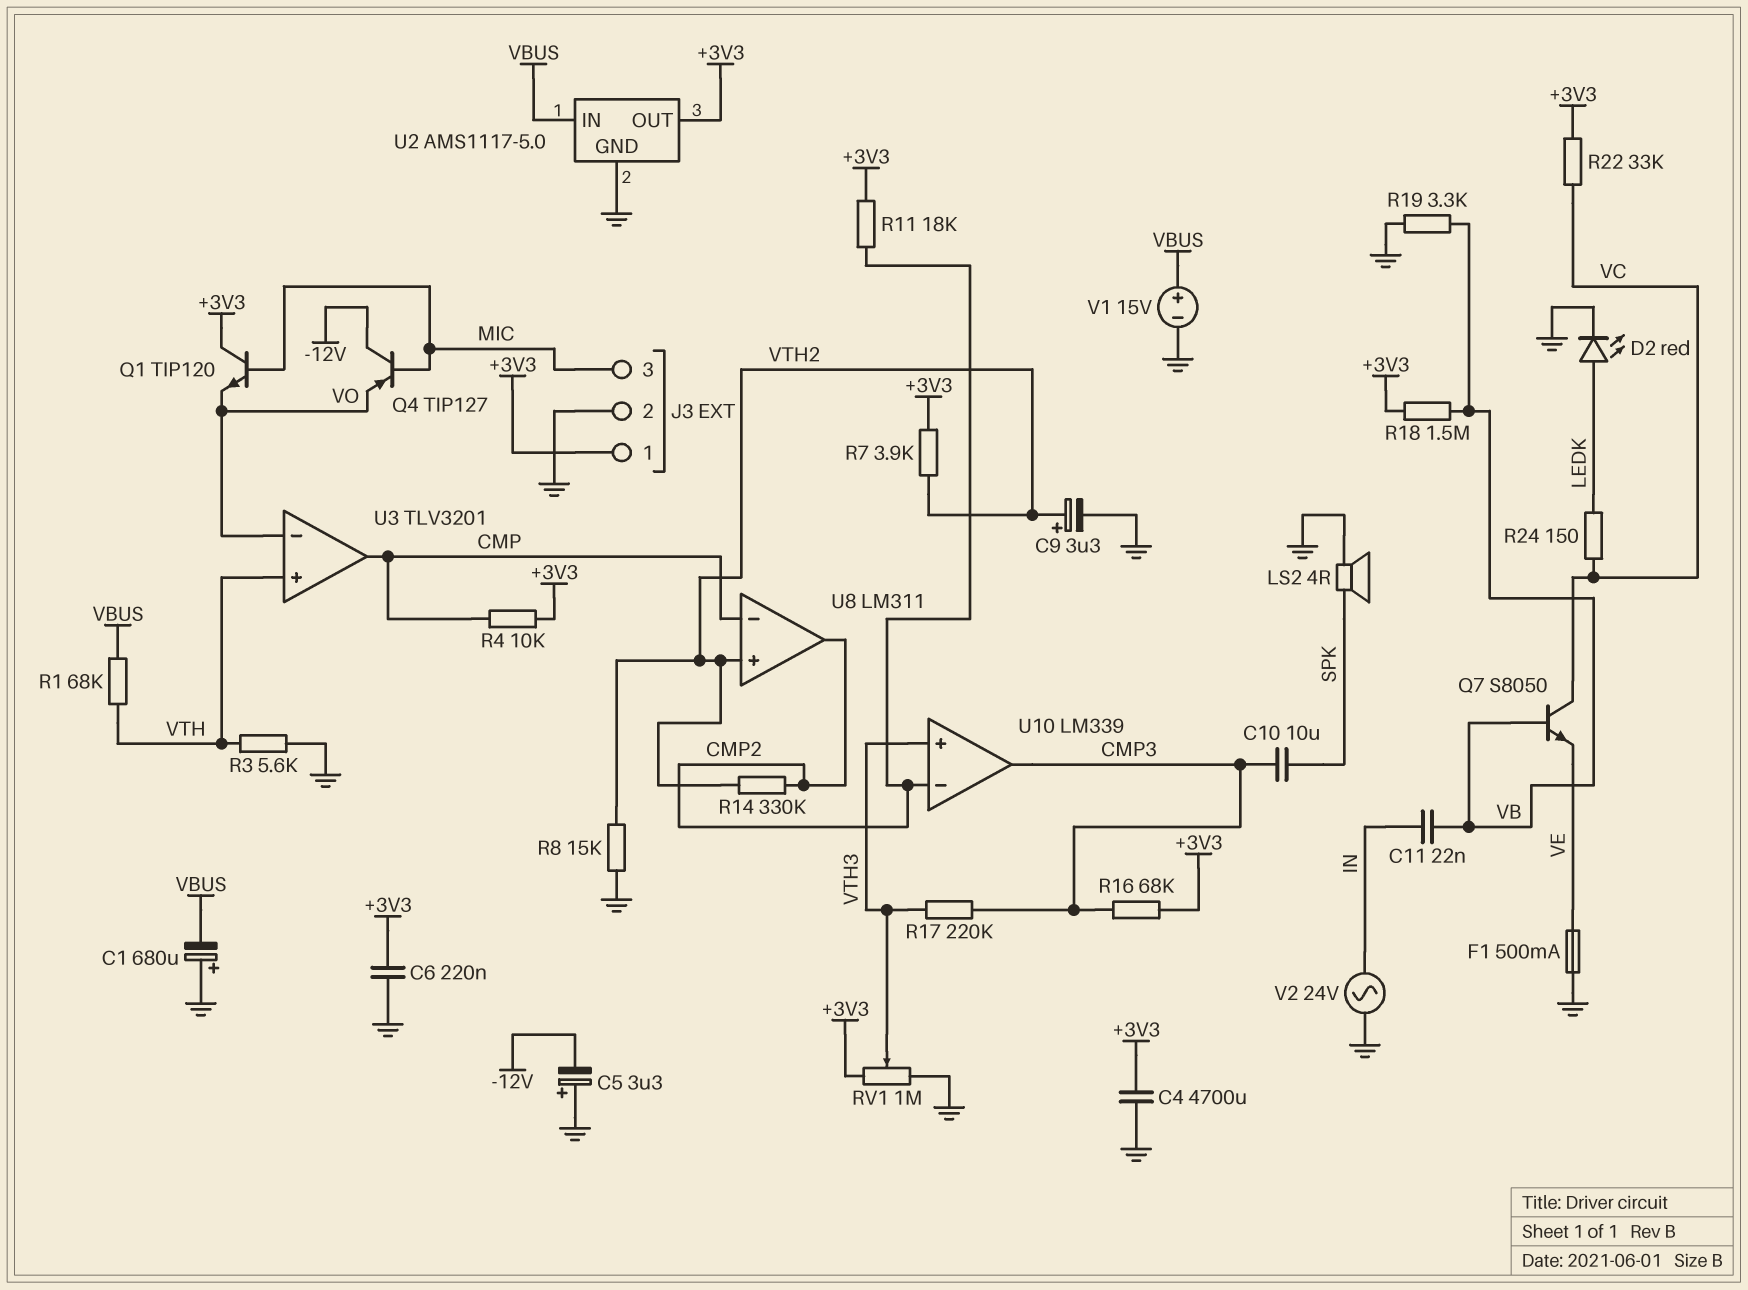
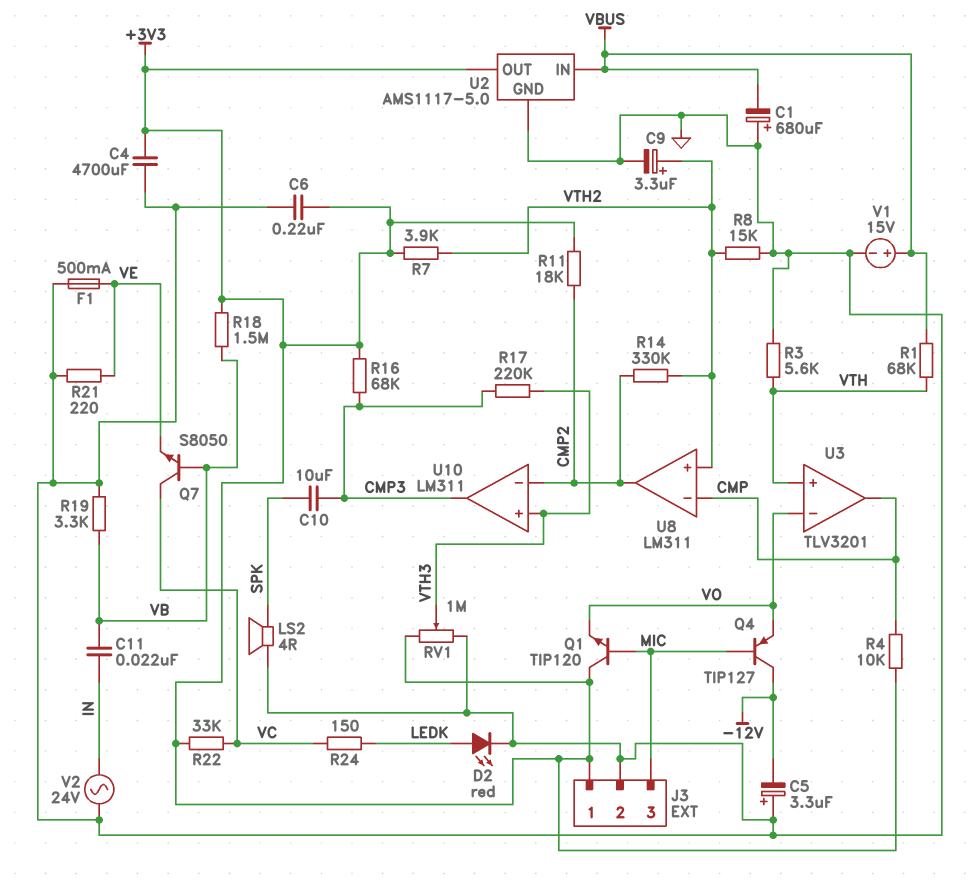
R21: none -> 220 (GND, VE)
U10: LM339 -> LM311

